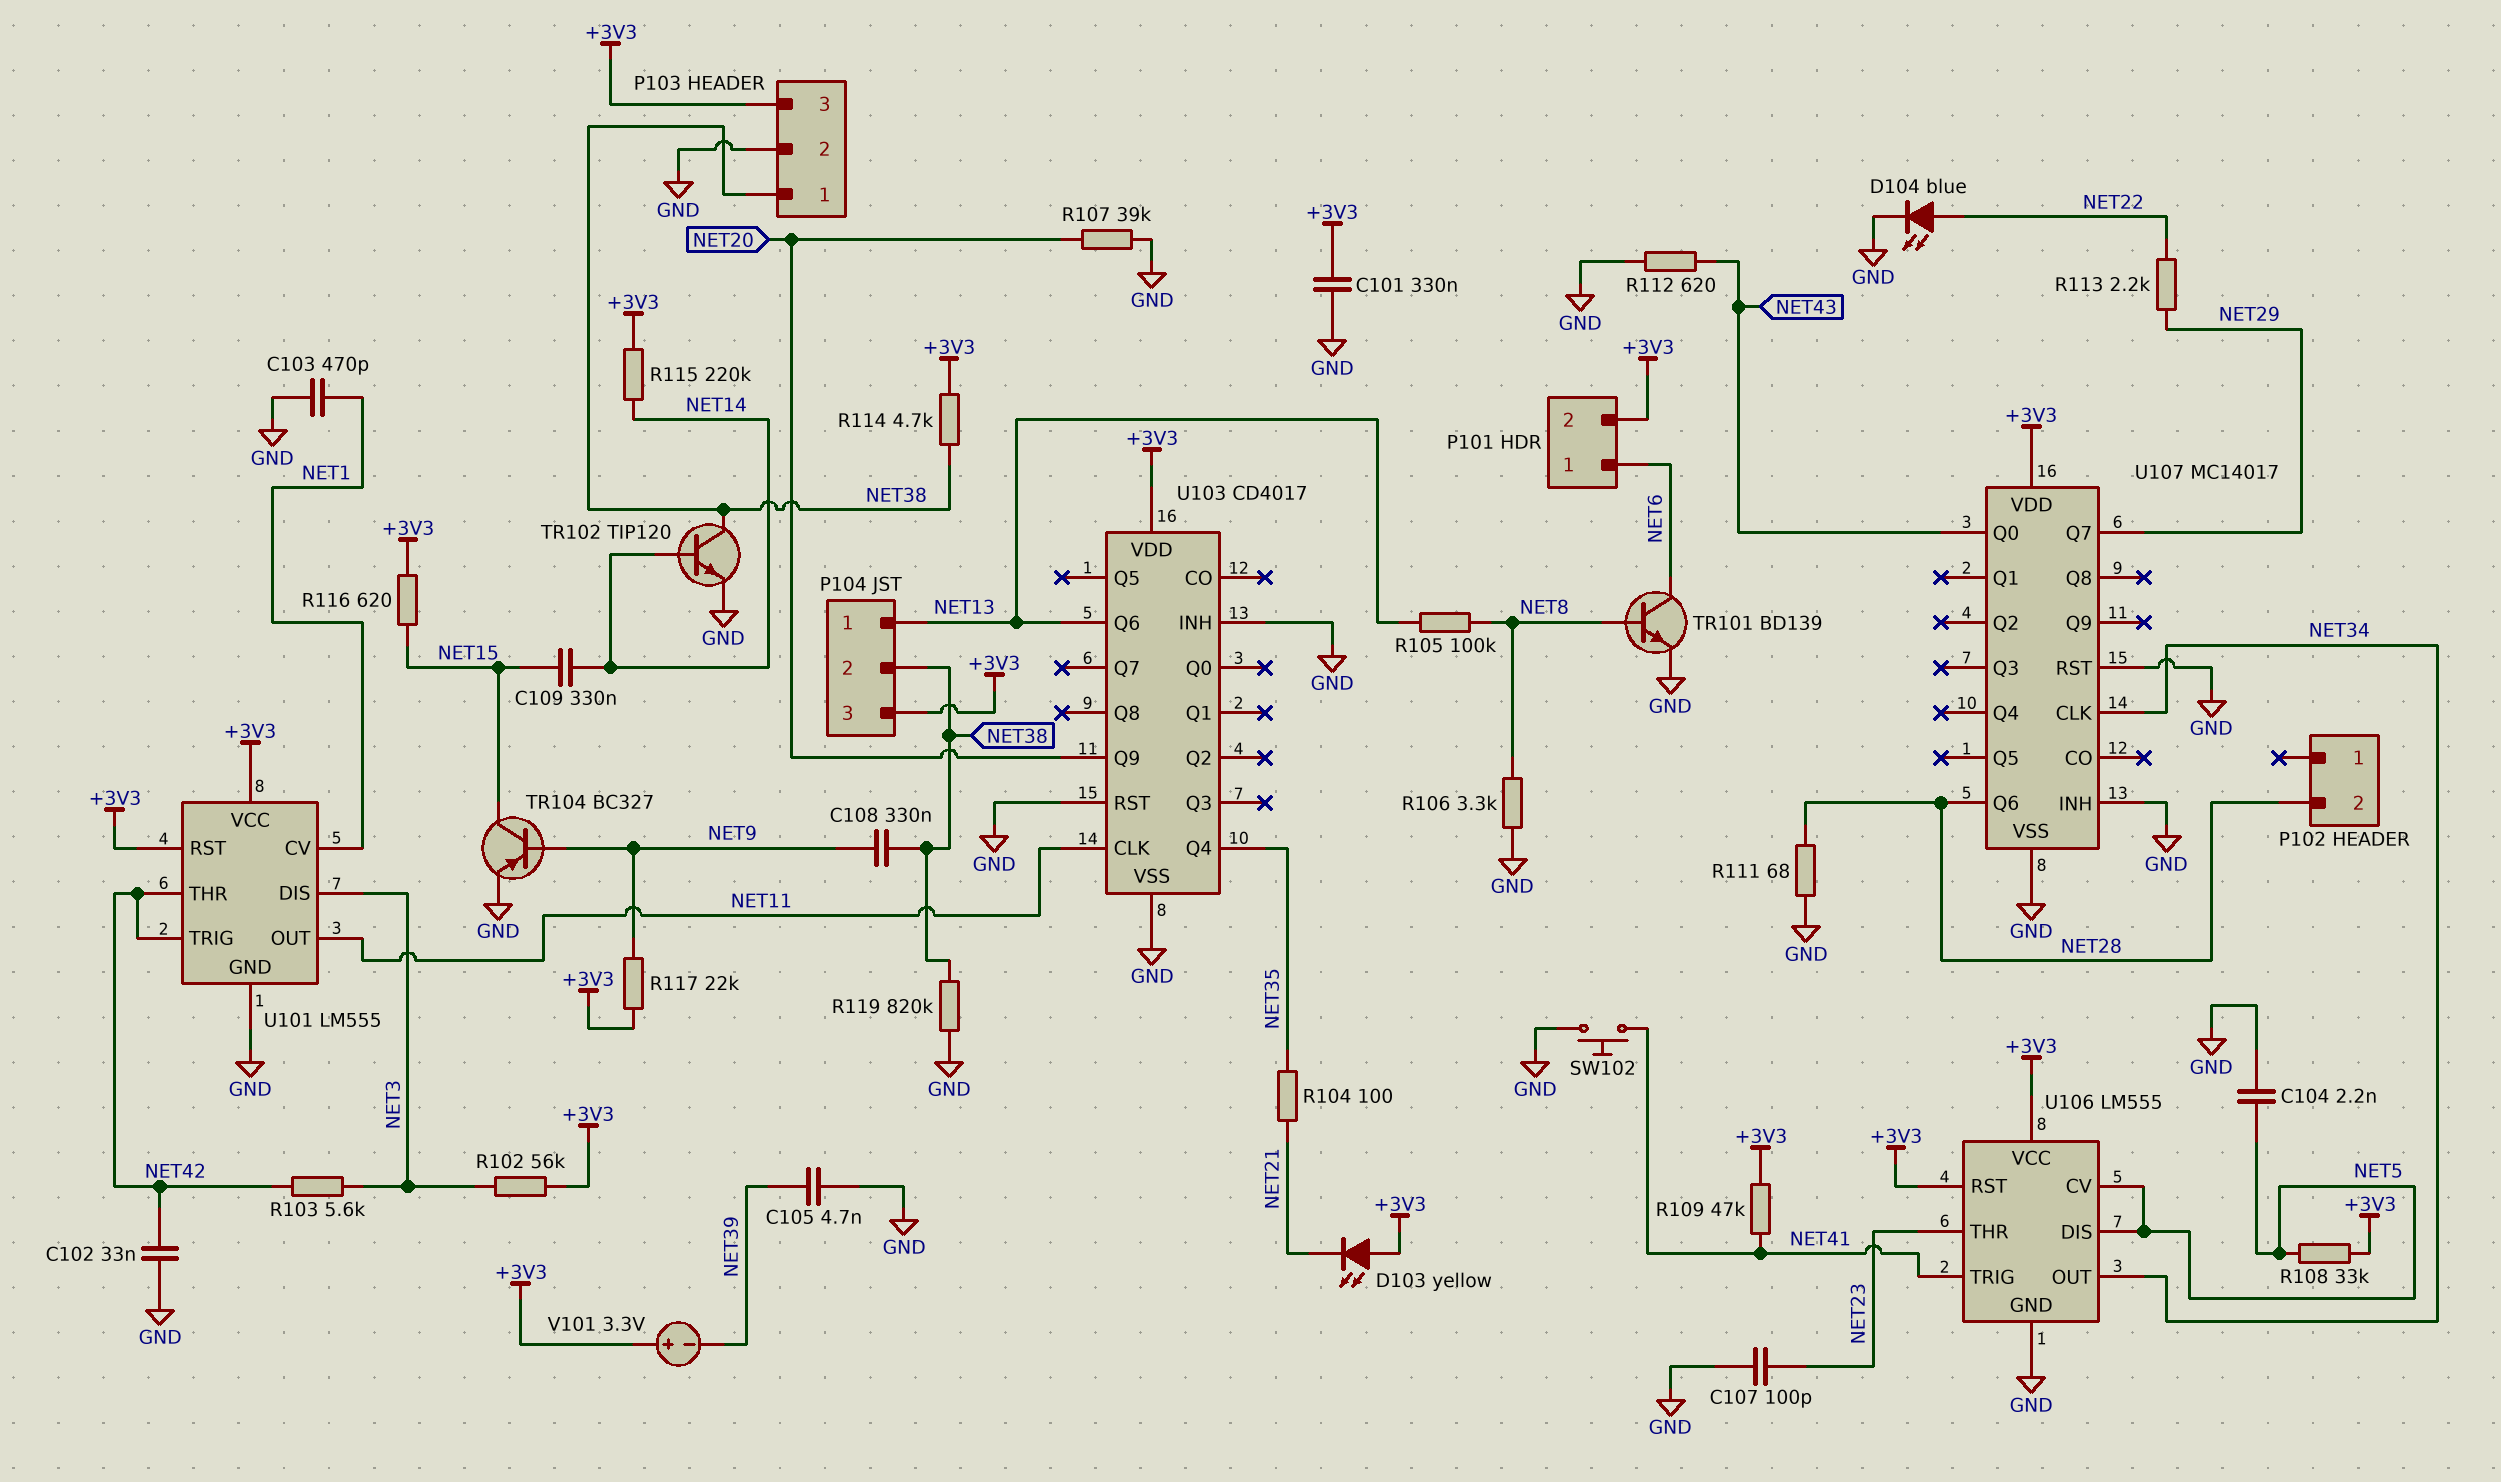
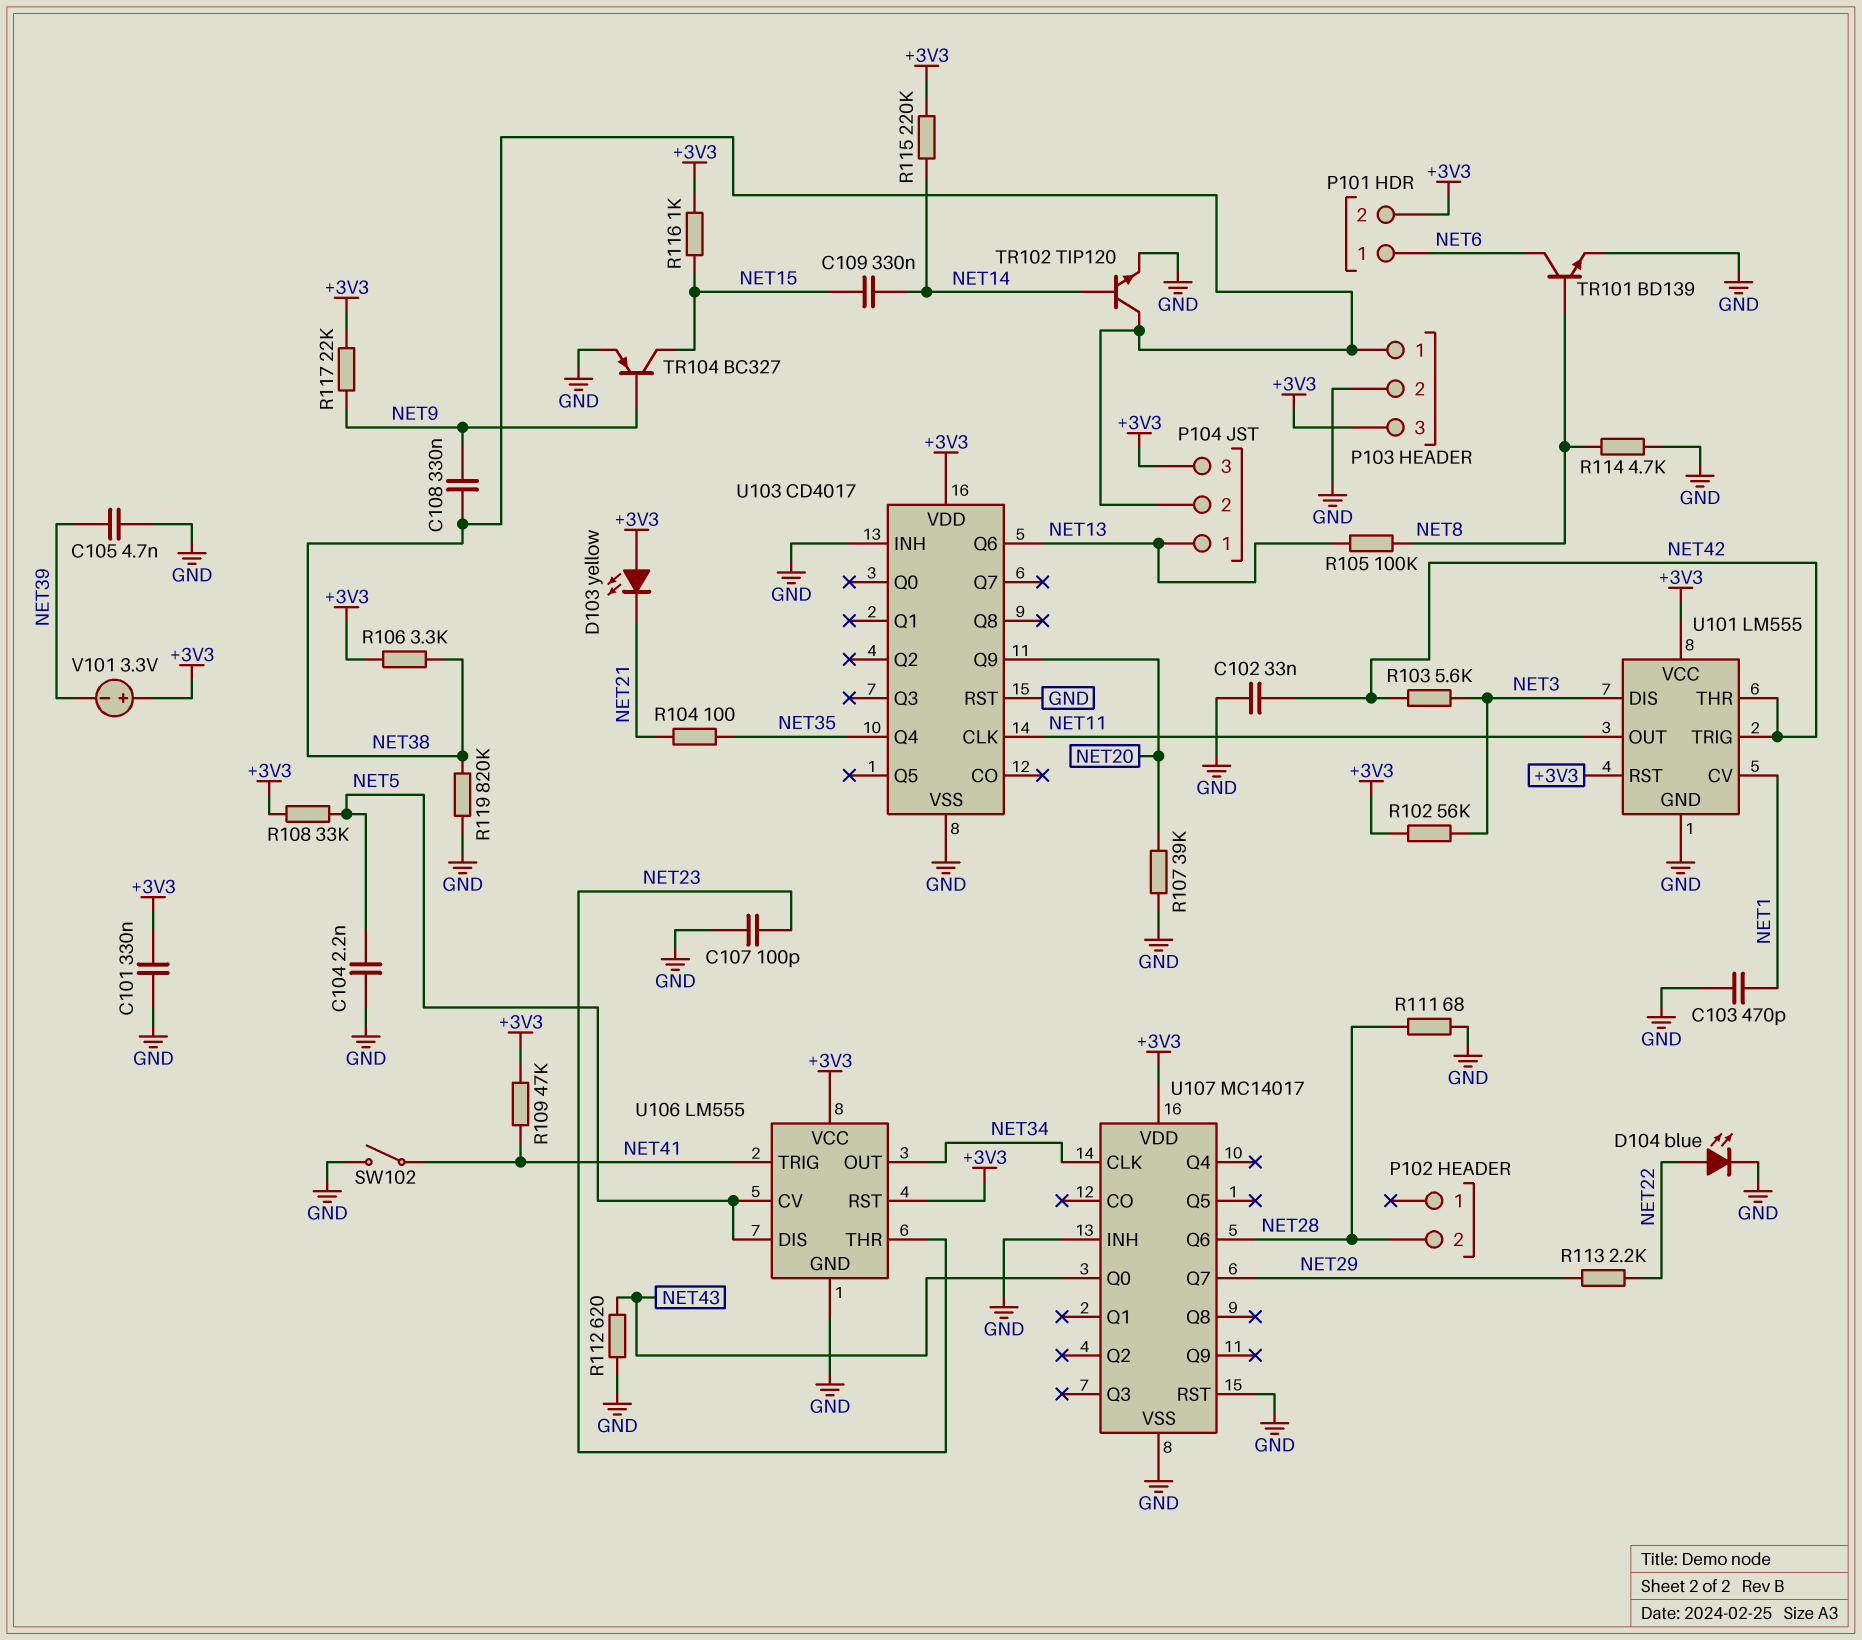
R106: 3.3k (GND, NET8) -> 3.3k (+3V3, NET38)
R114: 4.7k (+3V3, NET38) -> 4.7k (GND, NET8)
R116: 620 (+3V3, NET15) -> 1k (+3V3, NET15)
SW102: button (GND, NET41) -> switch (GND, NET41)

